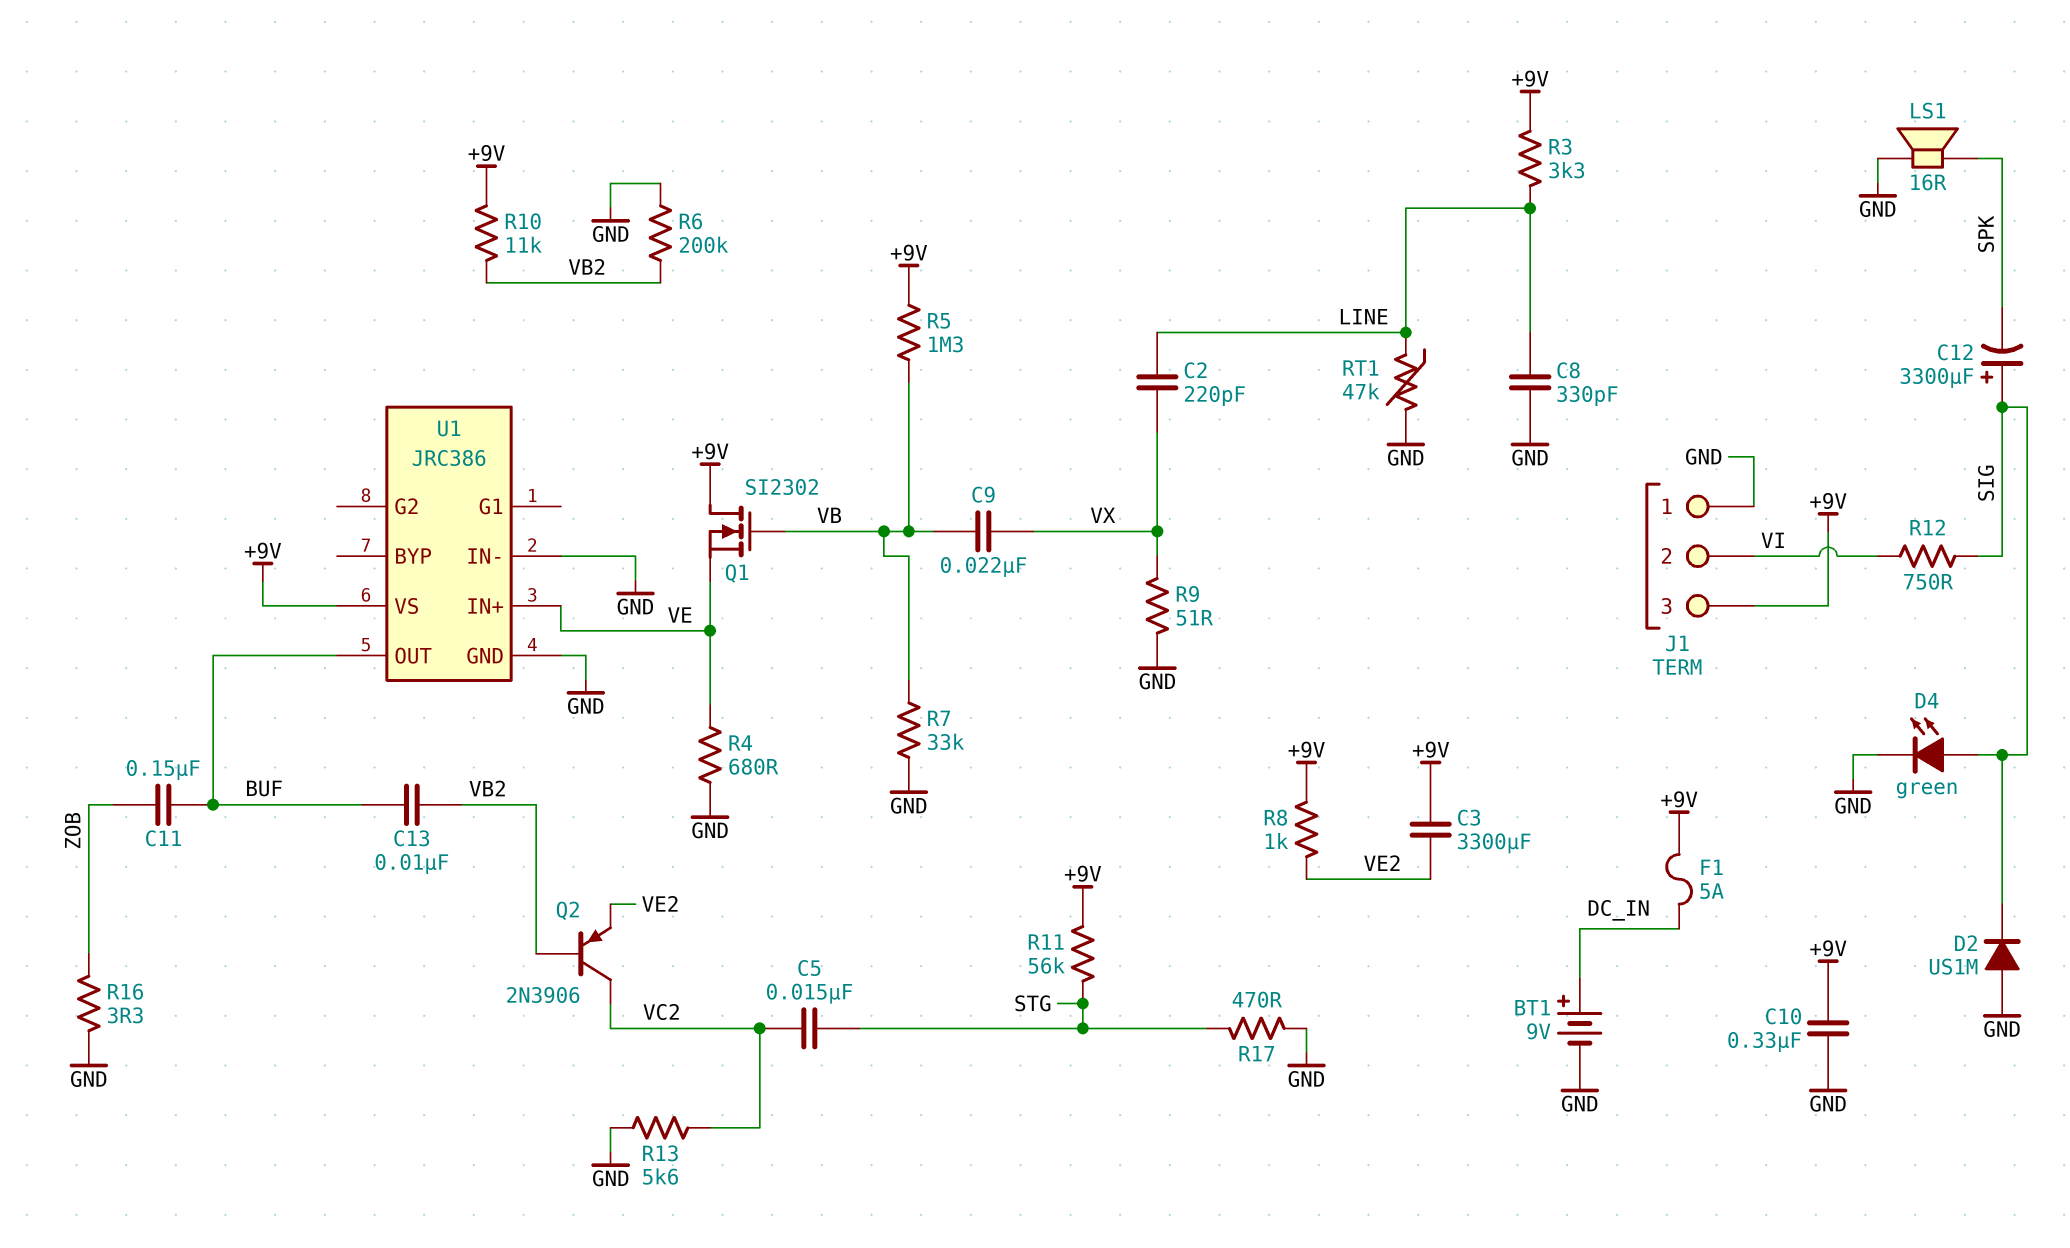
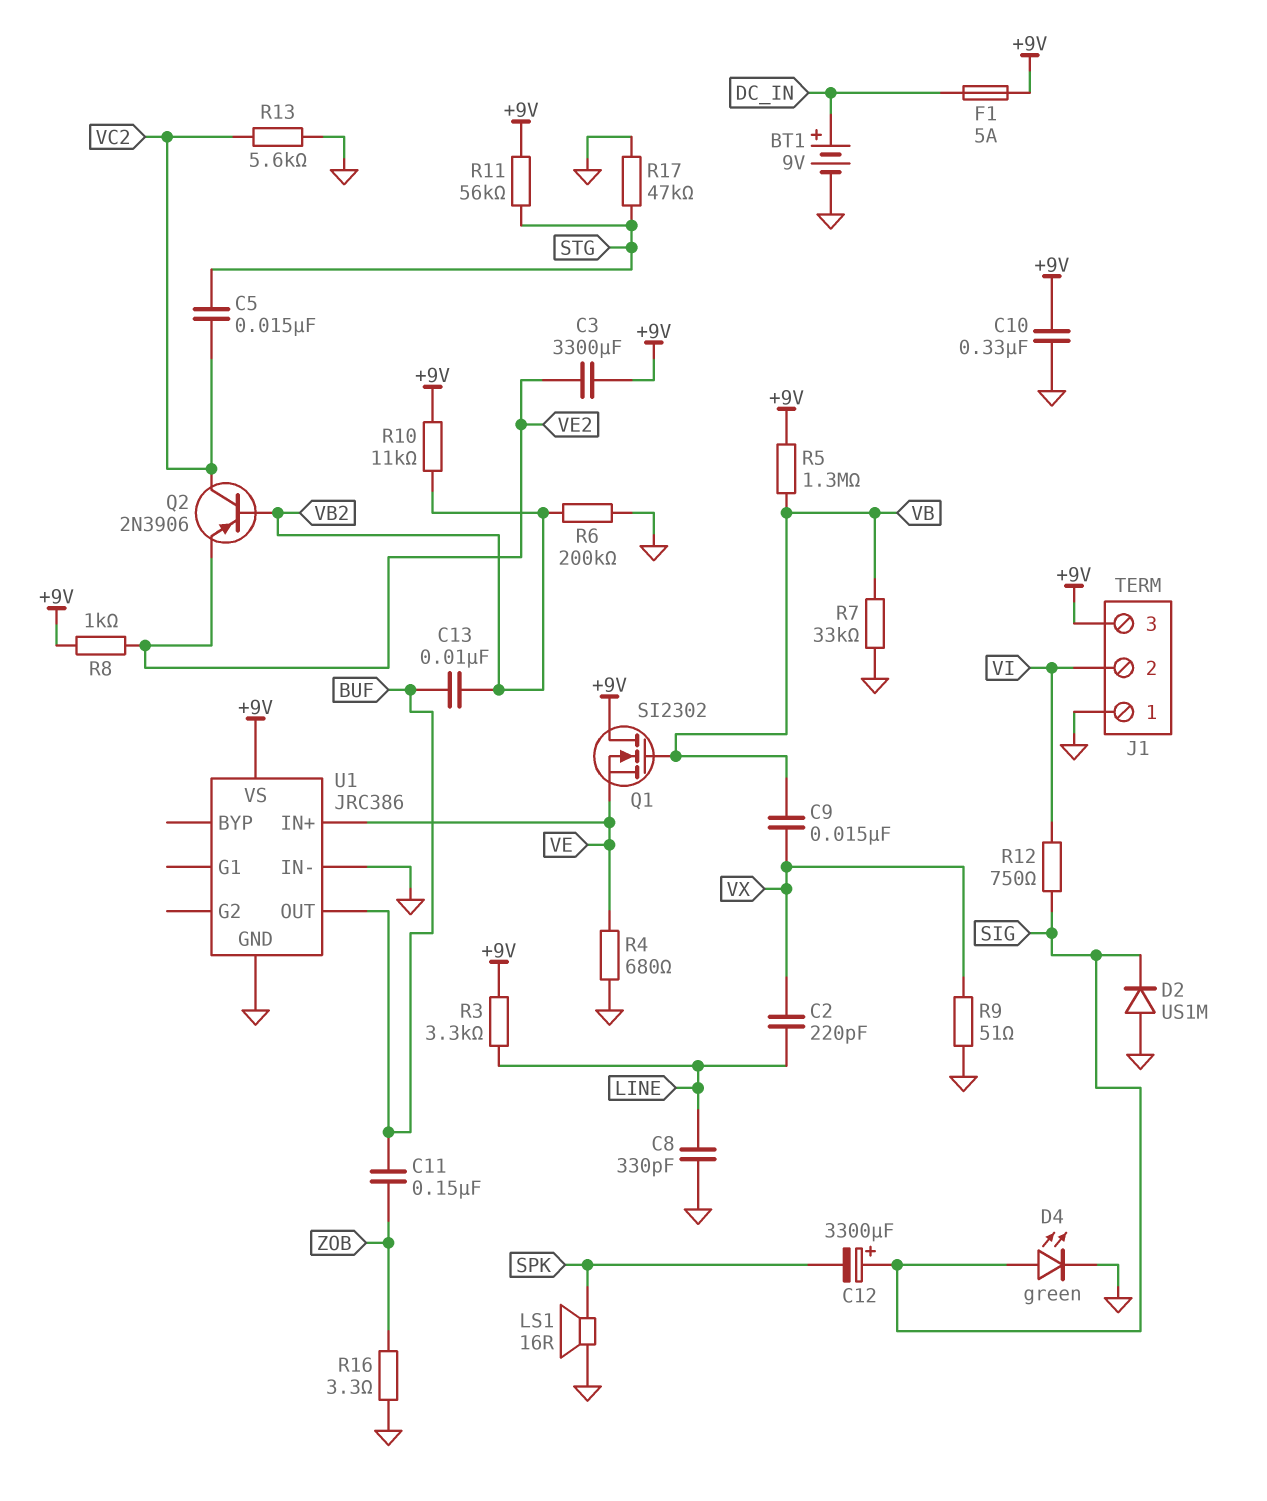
C9: 22nF (VB, VX) -> 15nF (VB, VX)
R17: 470 (GND, STG) -> 47k (GND, STG)
RT1: 47k (GND, LINE) -> none

